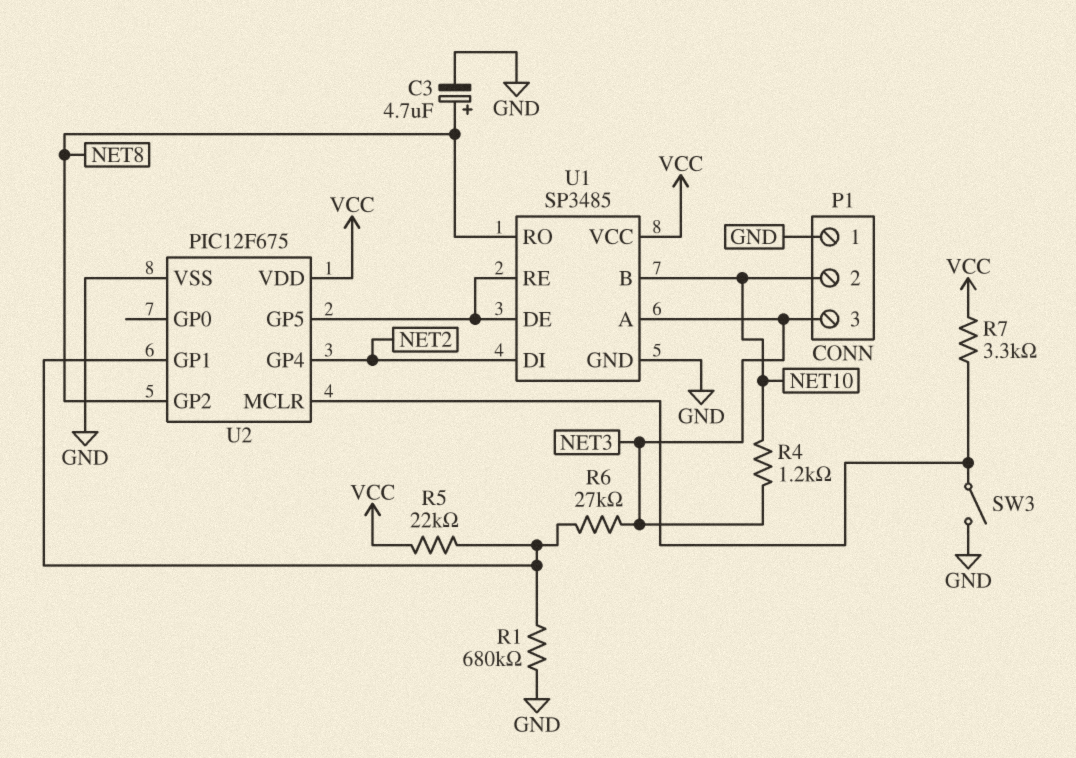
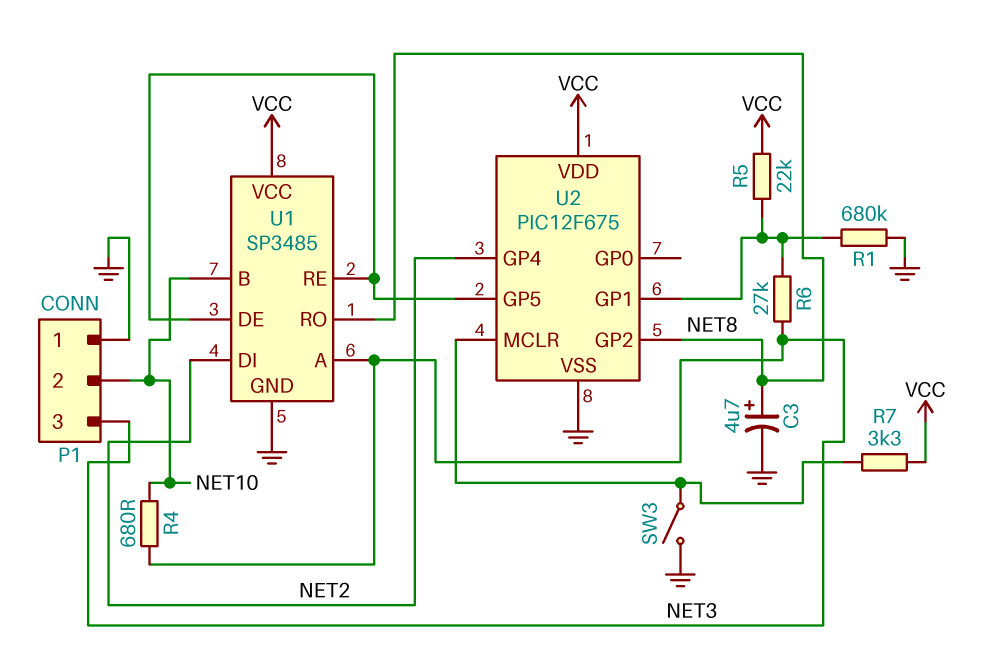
R4: 1.2k (NET3, NET10) -> 680 (NET3, NET10)

